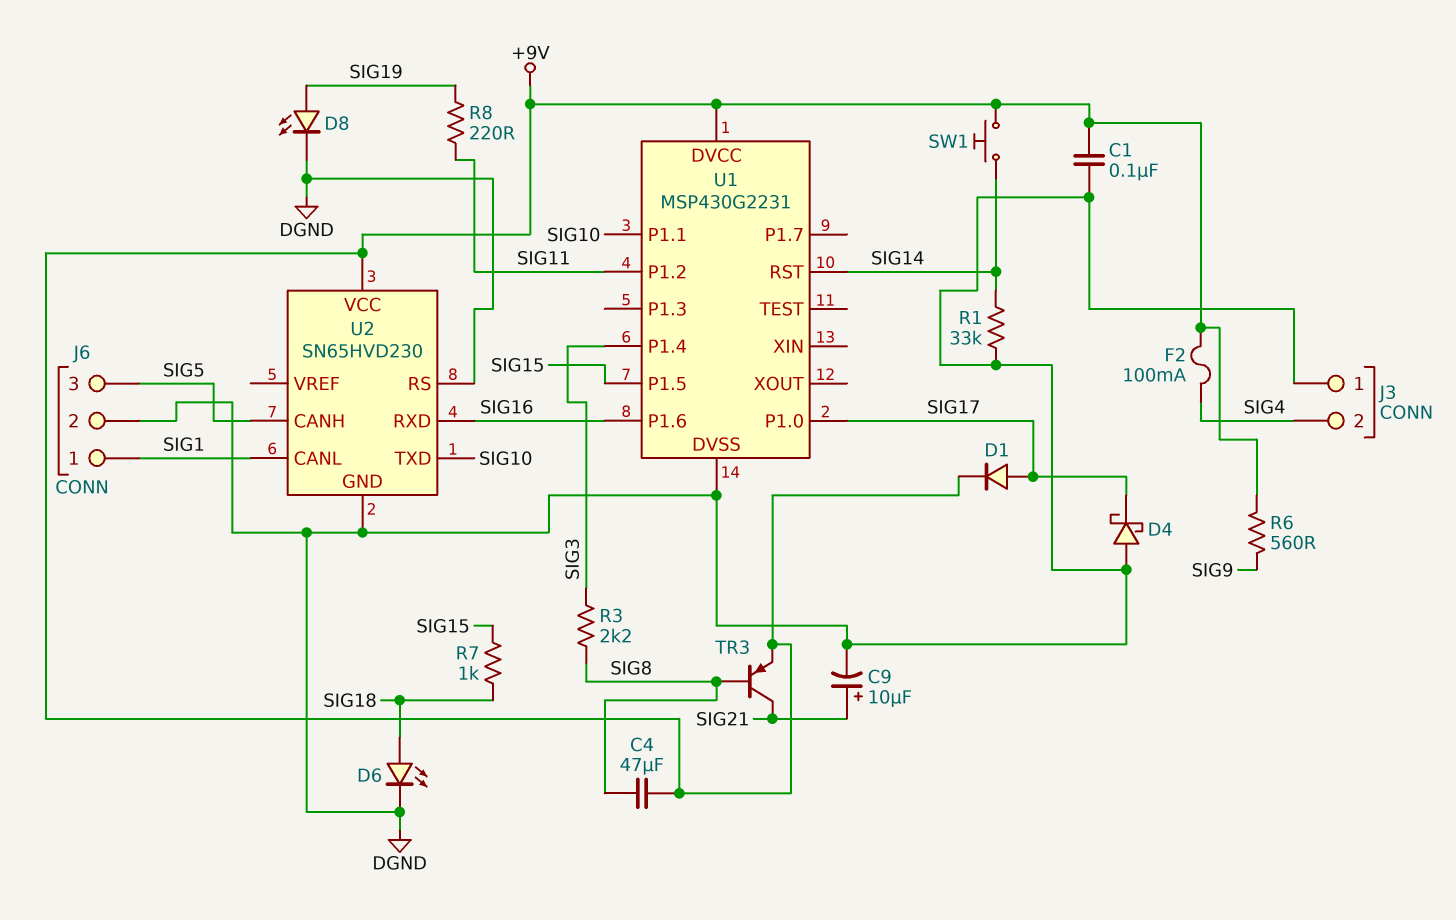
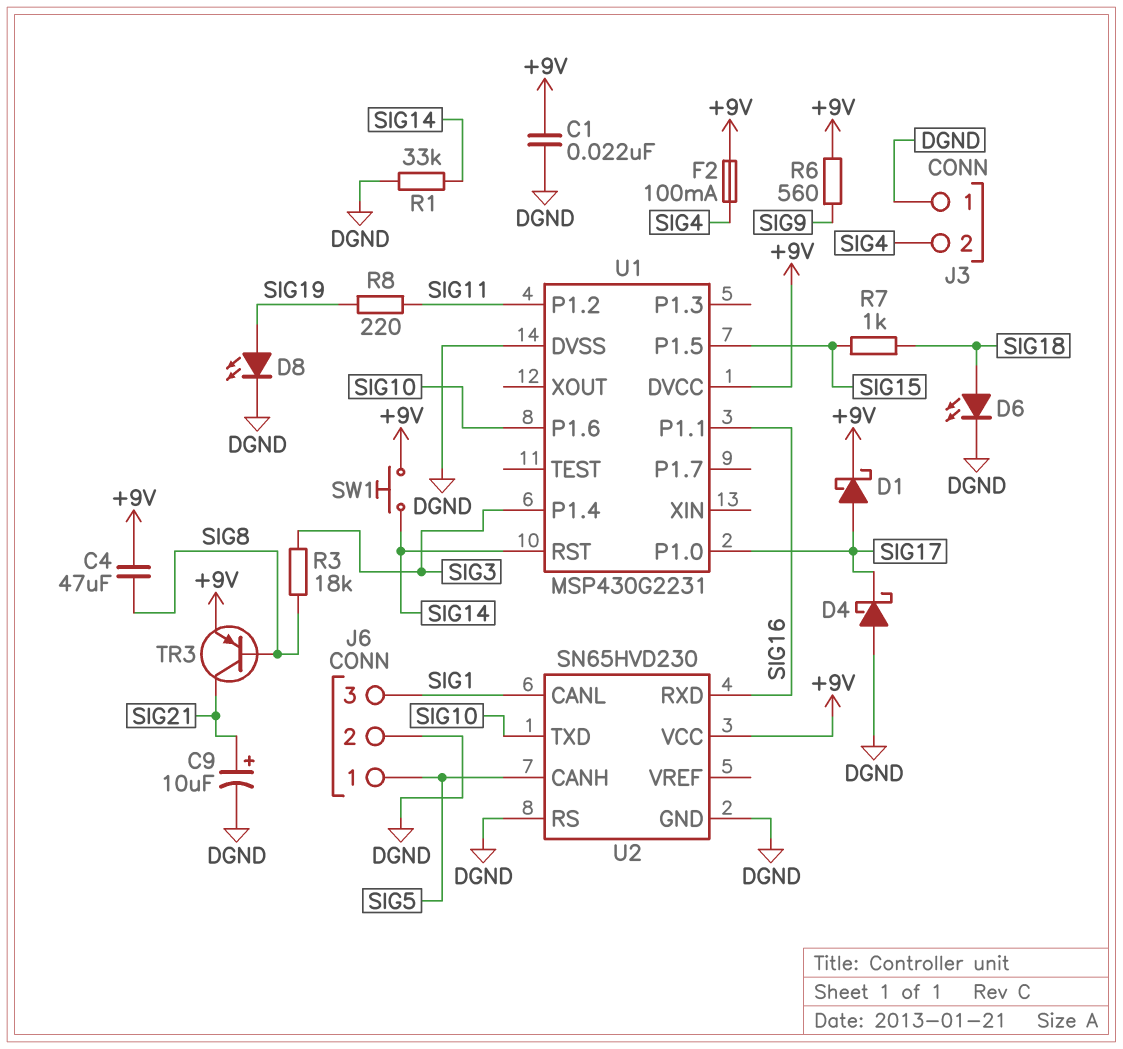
C1: 100nF (+9V, DGND) -> 22nF (+9V, DGND)
D1: diode (A SIG17, K +9V) -> schottky (A SIG17, K +9V)
J6 pin 1: SIG1 -> SIG5
J6 pin 3: SIG5 -> SIG1
R3: 2.2k (SIG3, SIG8) -> 18k (SIG3, SIG8)
U1 pin P1.1: SIG10 -> SIG16
U1 pin P1.6: SIG16 -> SIG10

